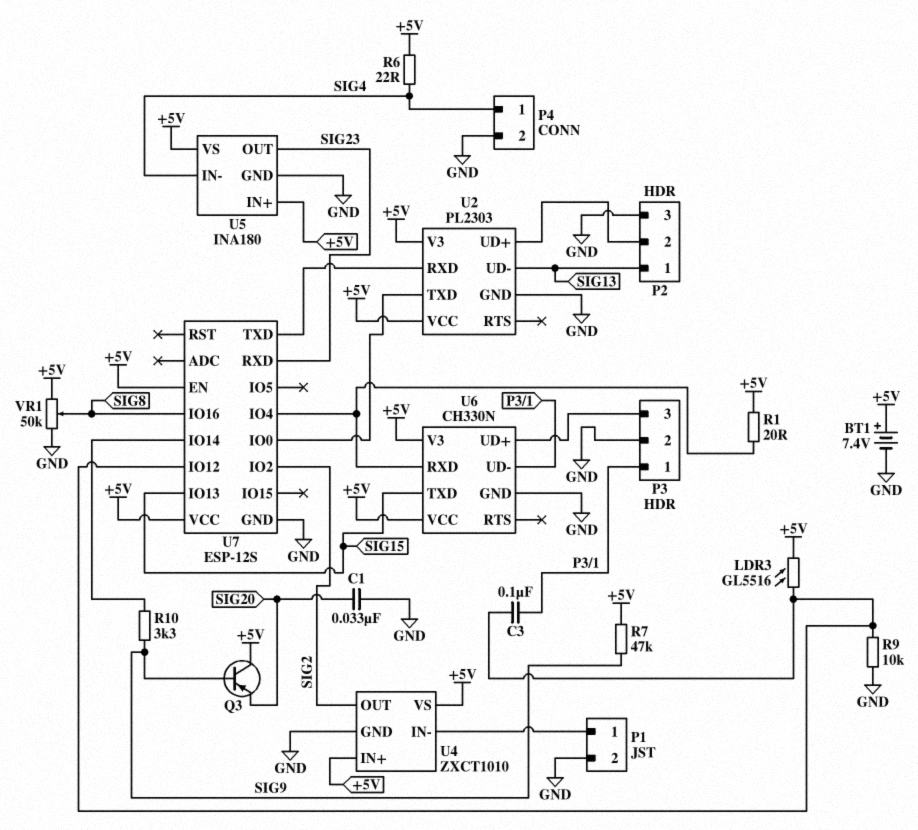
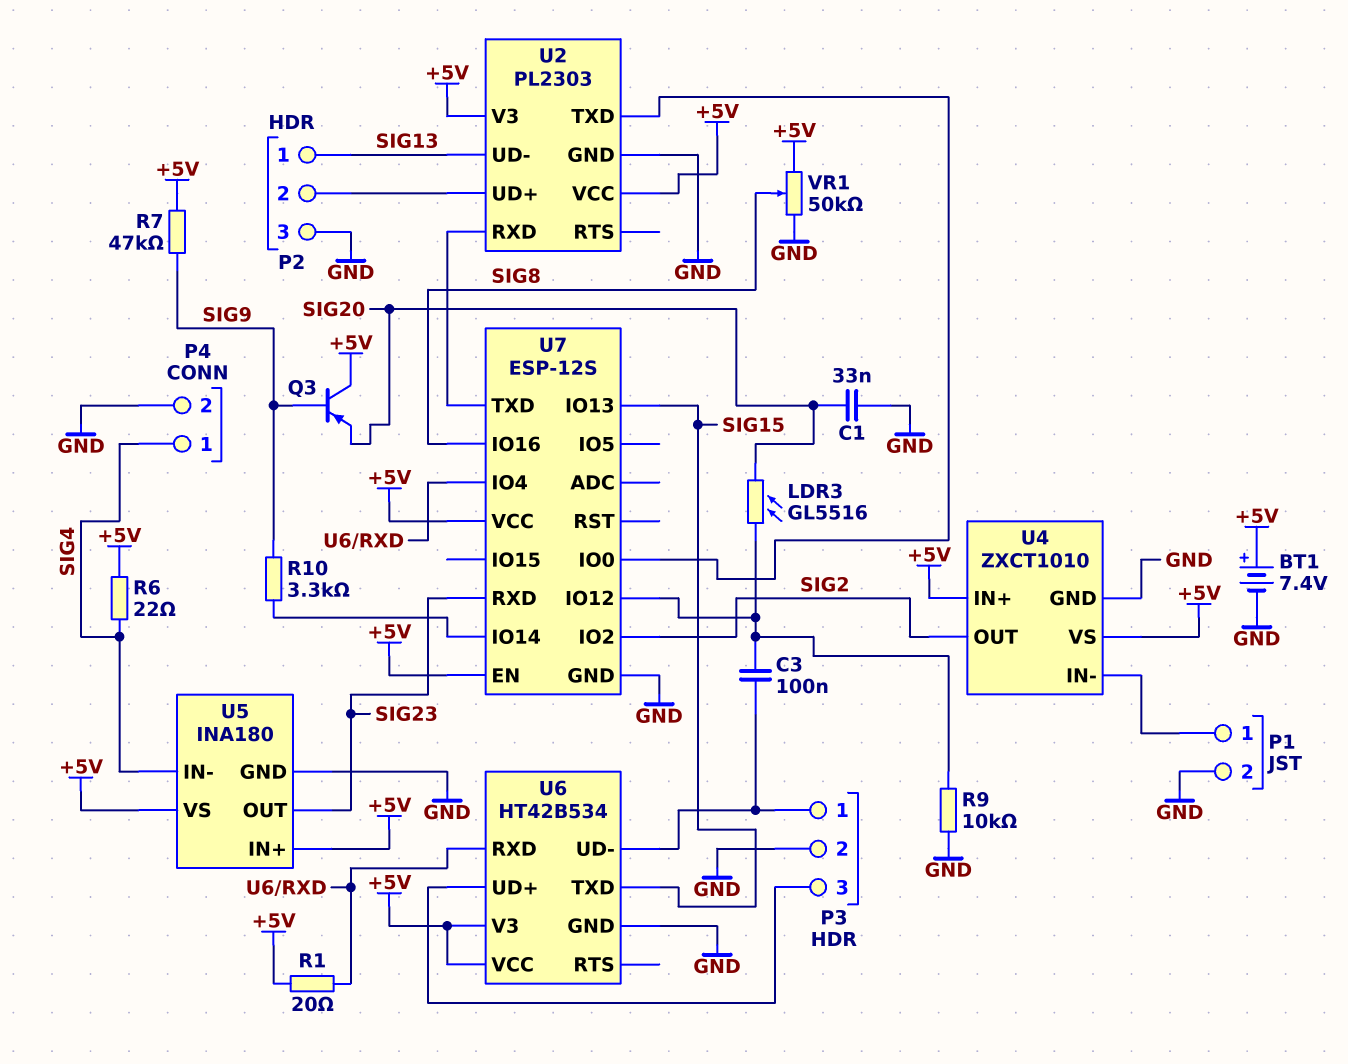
LDR3: GL5516 (+5V, U7/IO12) -> GL5516 (SIG20, U7/IO12)
U6: CH330N -> HT42B534

